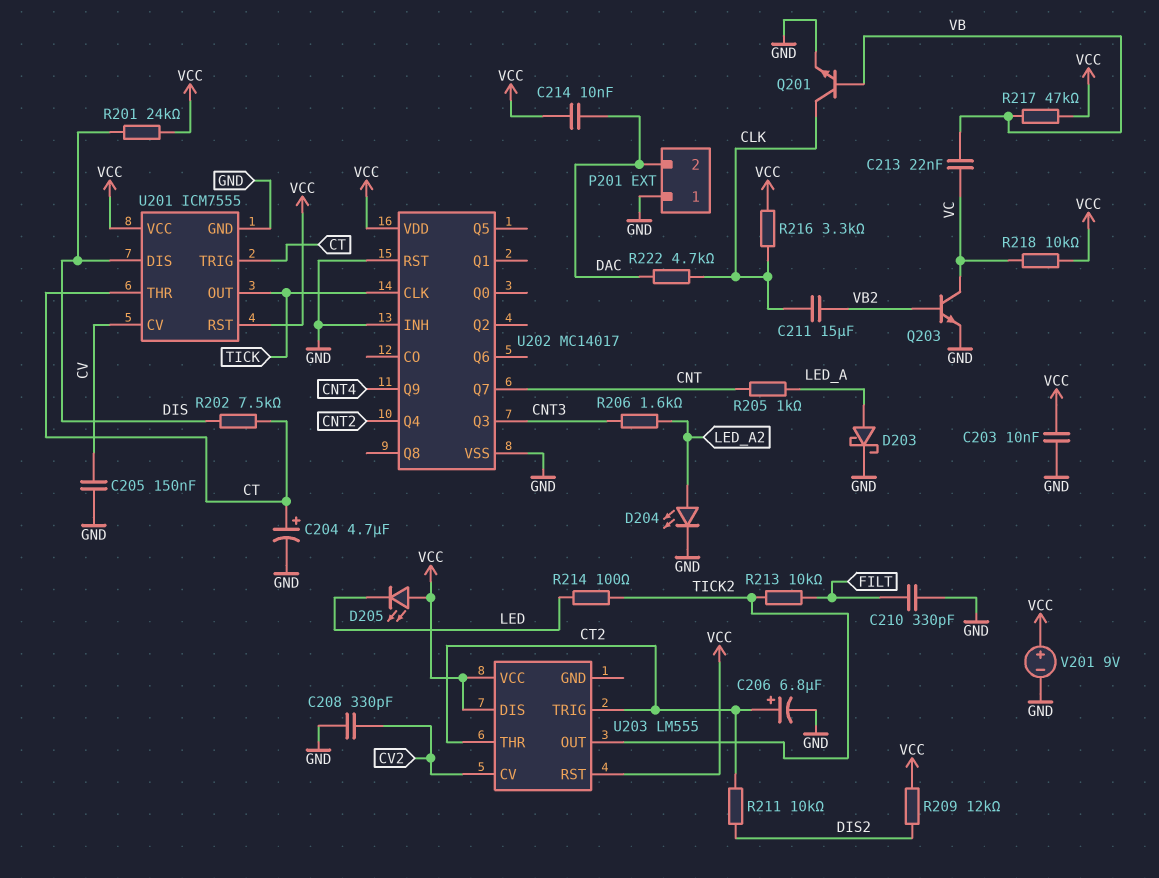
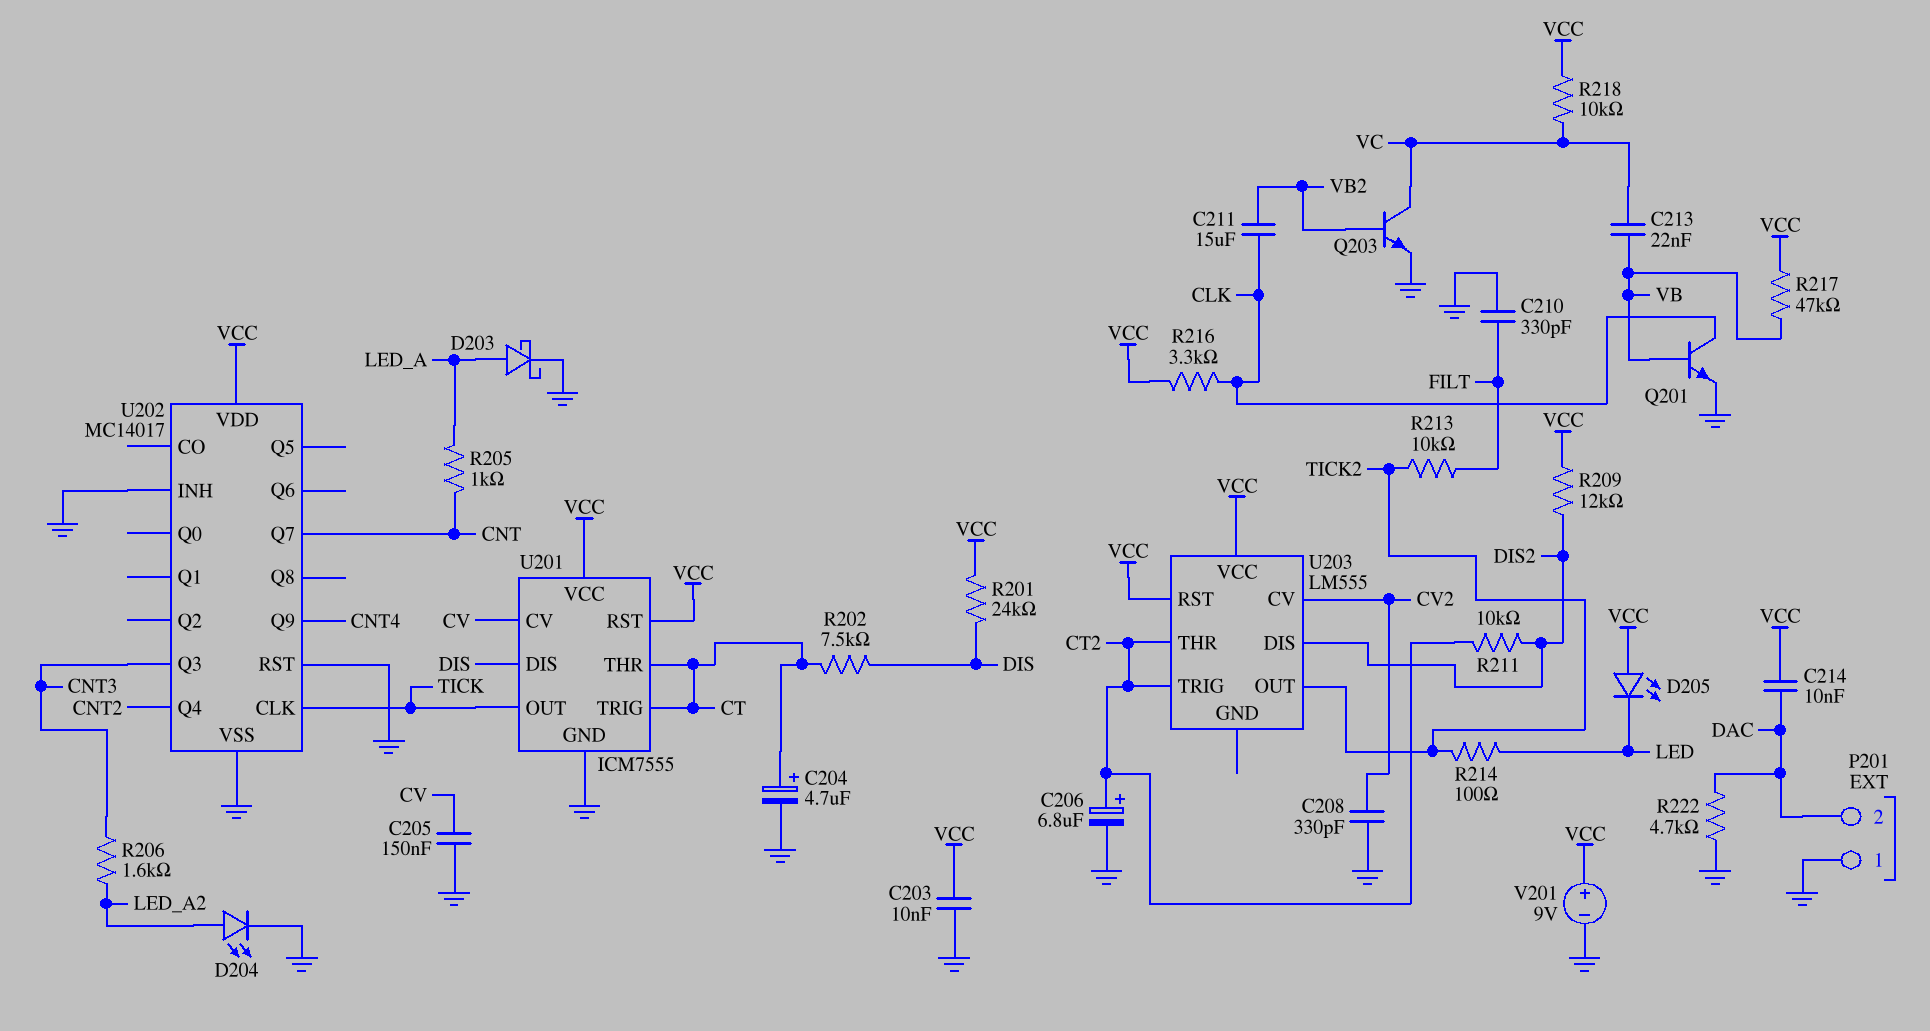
R222: 4.7k (CLK, DAC) -> 4.7k (DAC, GND)
U203 pin DIS: VCC -> DIS2

